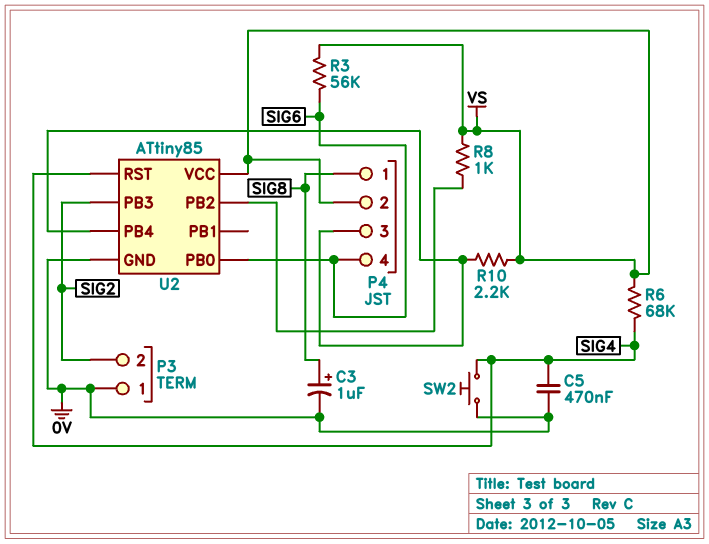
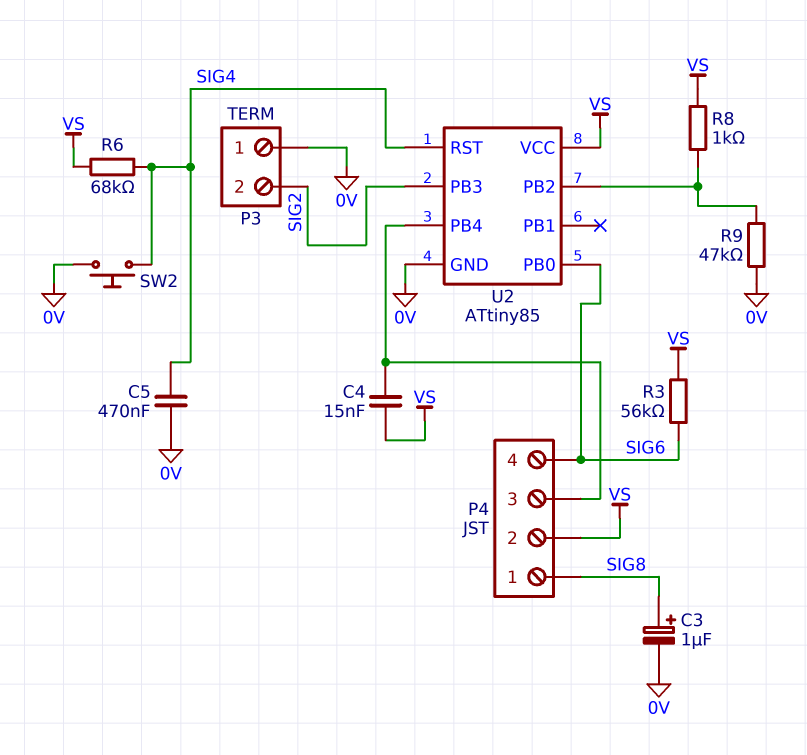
C4: none -> 15nF (P4/3, VS)
R9: none -> 47k (0V, U2/PB2)
R10: 2.2k (P4/3, VS) -> none

